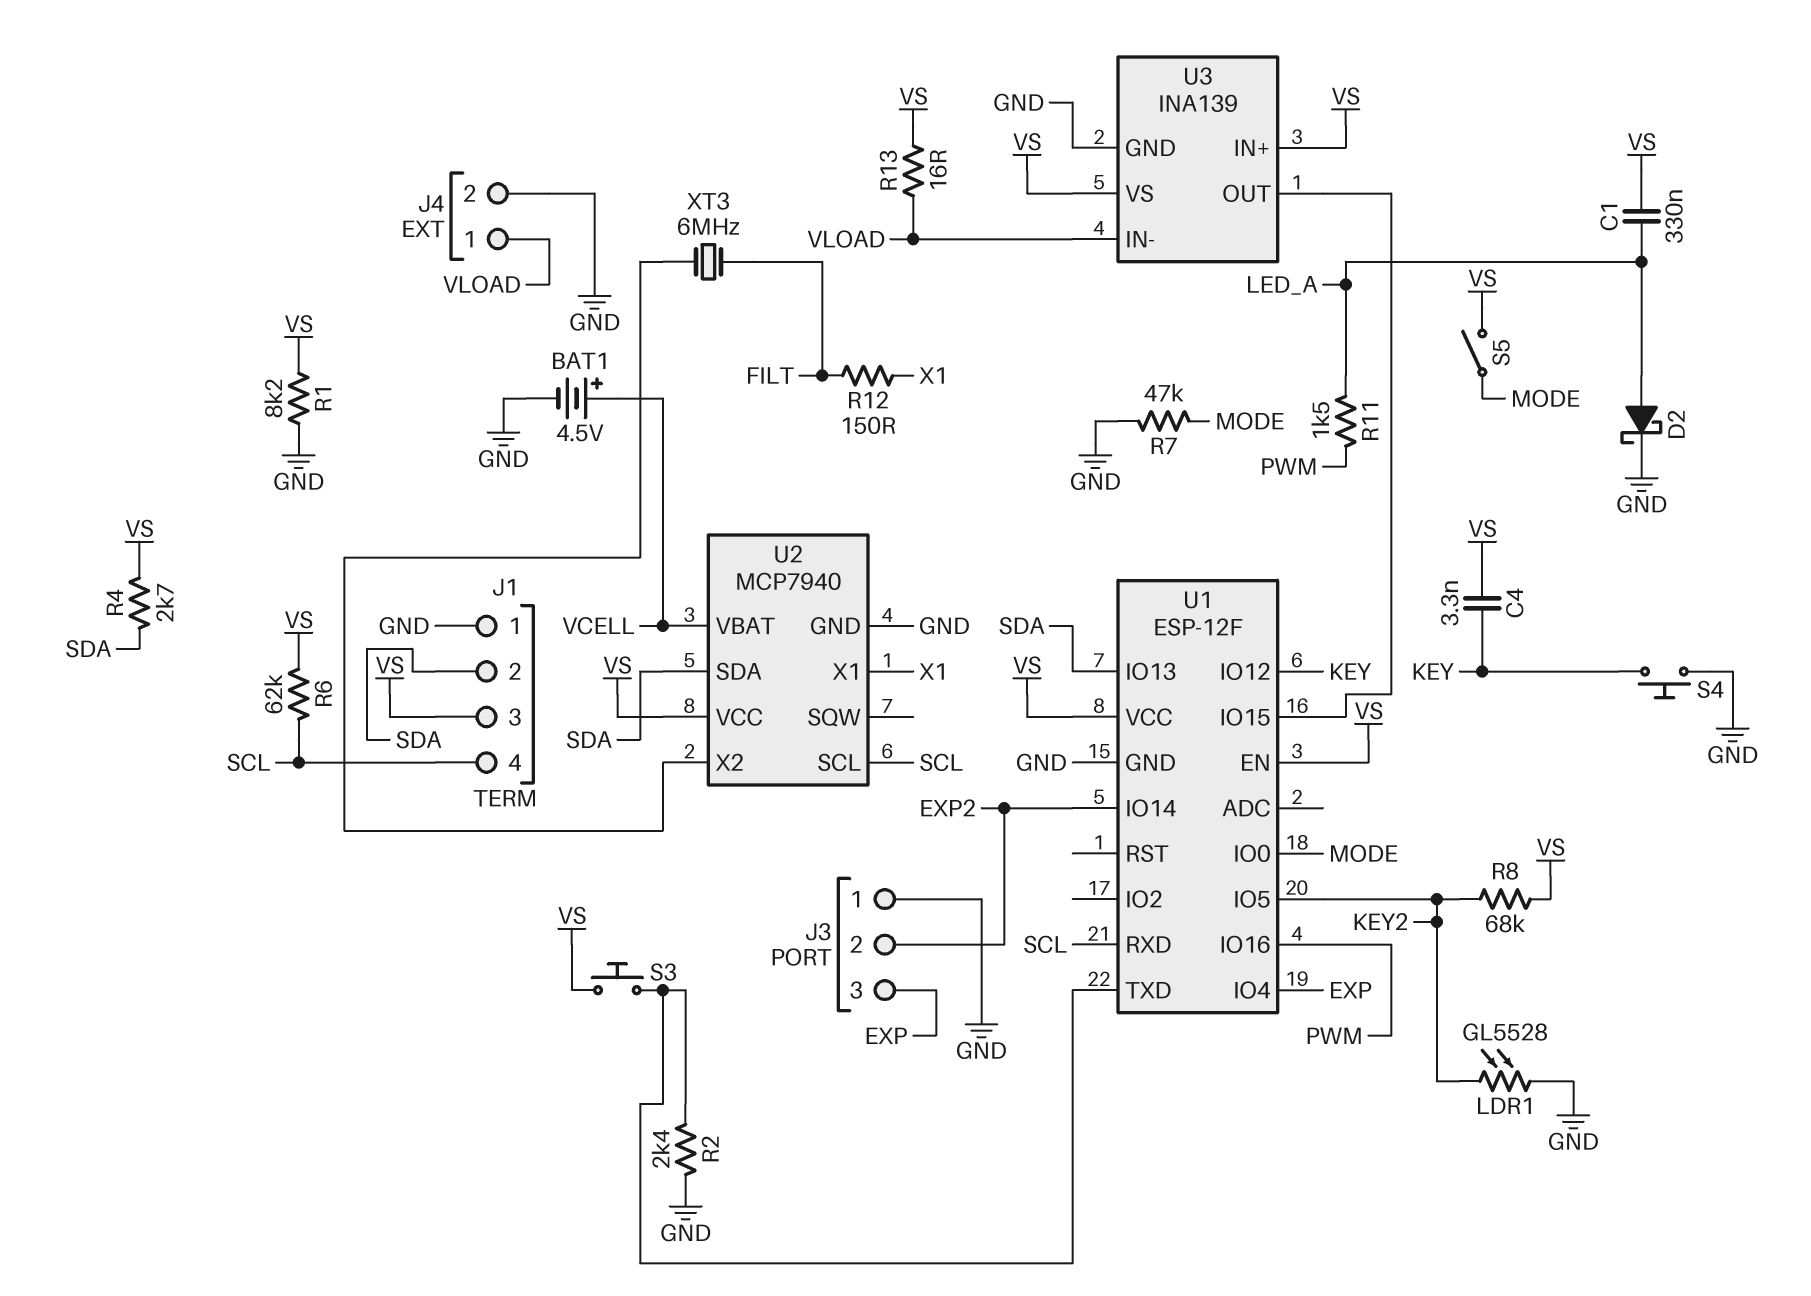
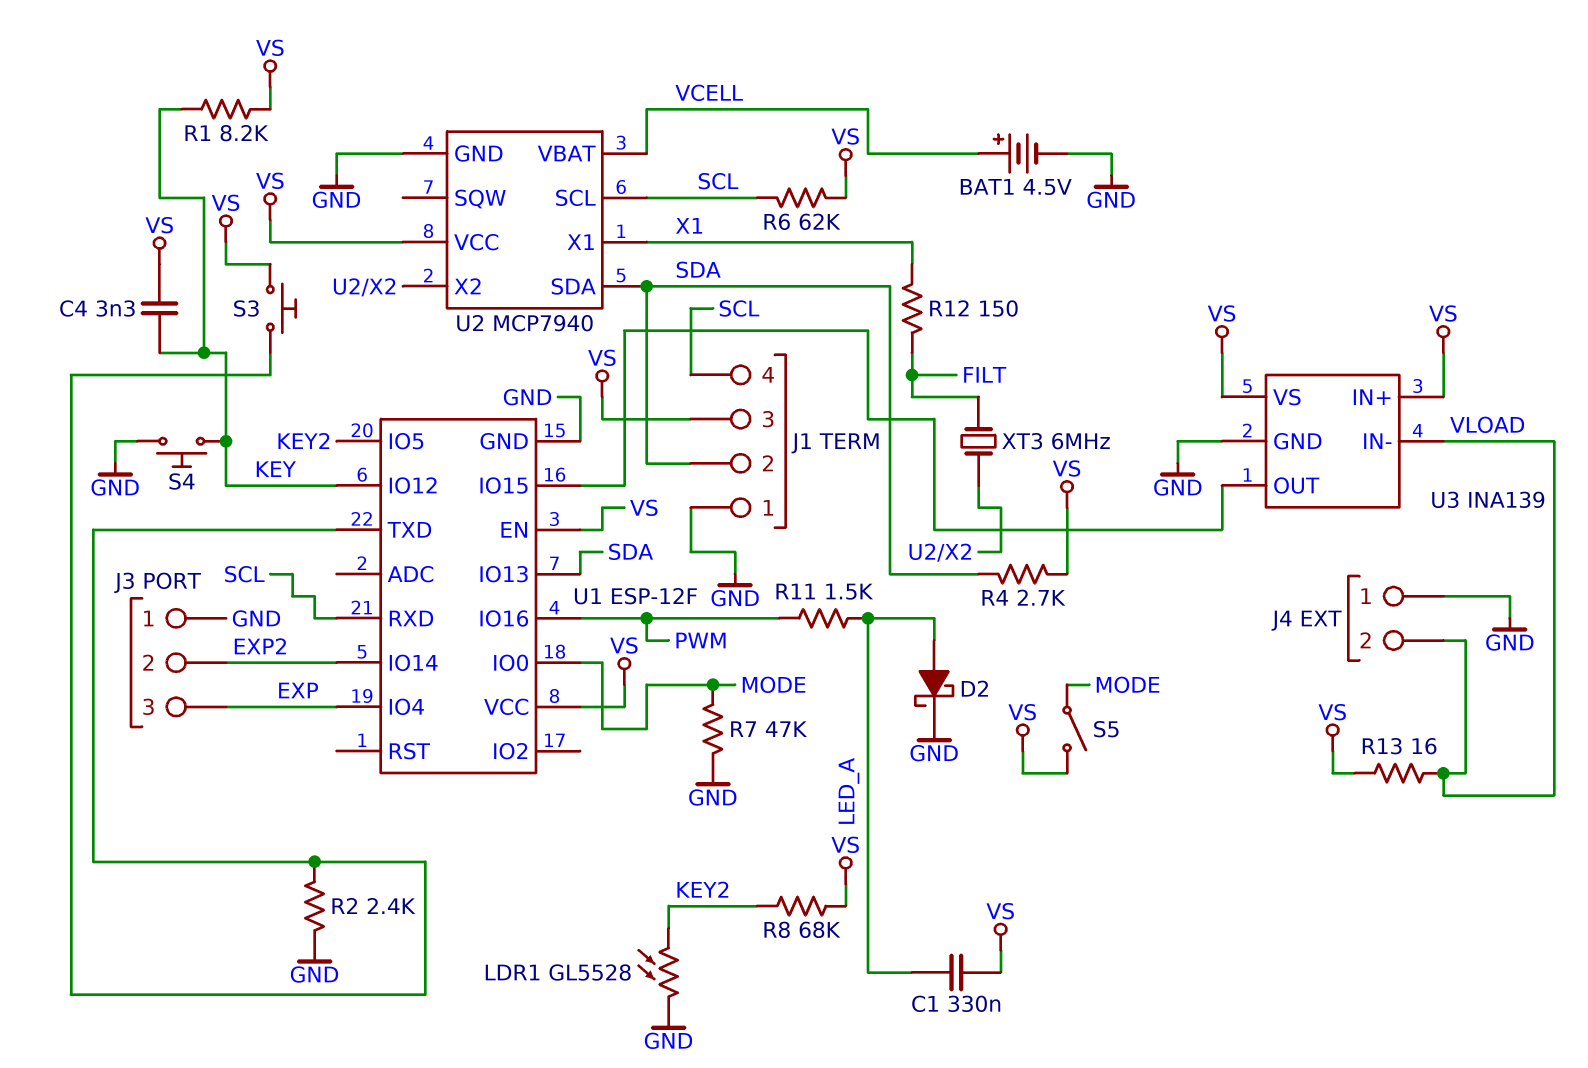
J4 pin 1: VLOAD -> GND
J4 pin 2: GND -> VLOAD
R1: 8.2k (GND, VS) -> 8.2k (KEY, VS)

